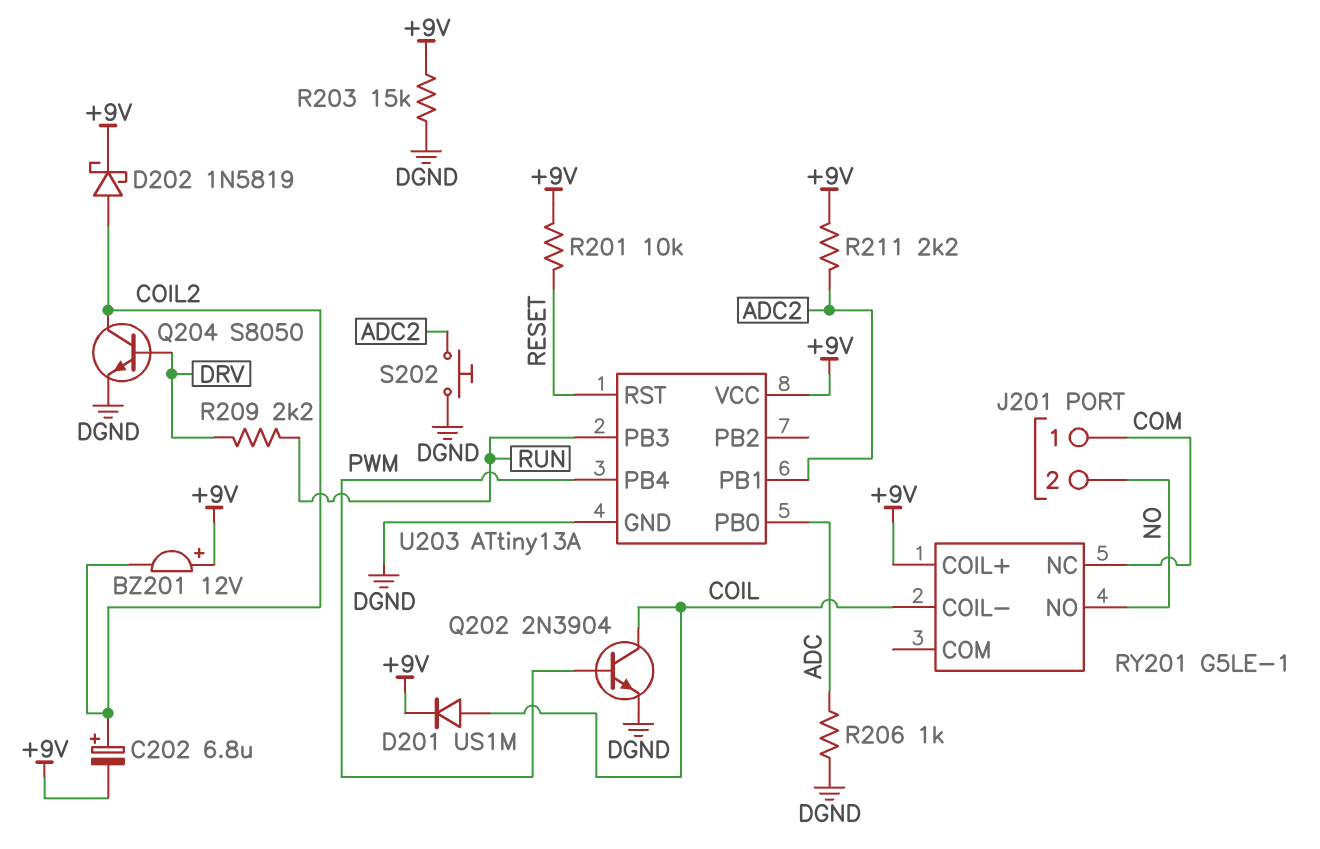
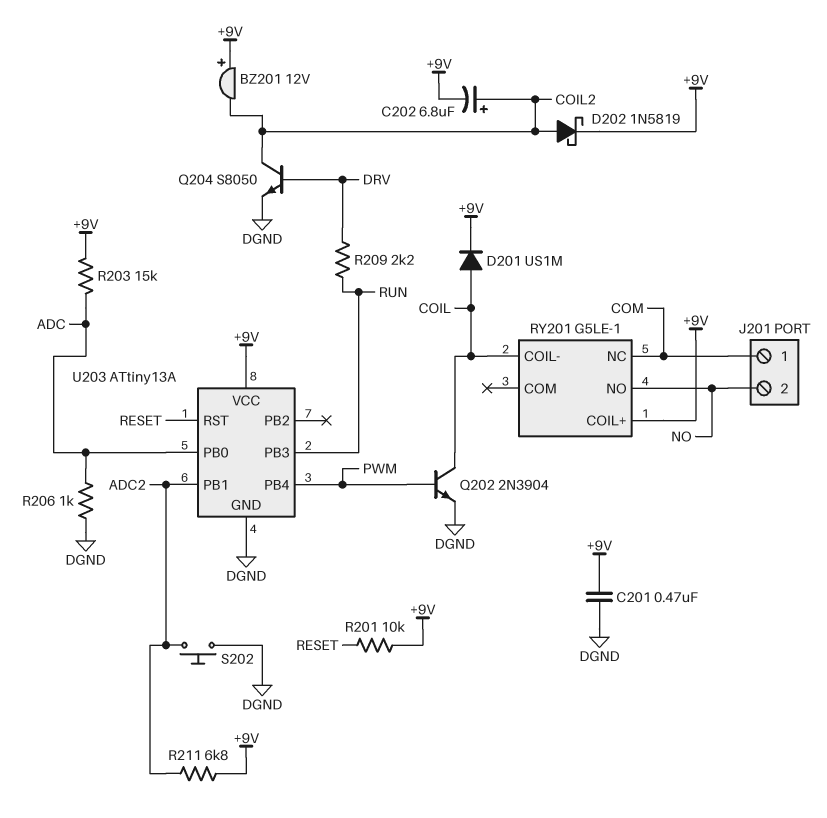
C201: none -> 470nF (+9V, DGND)
R203: 15k (+9V, DGND) -> 15k (+9V, ADC)
R211: 2.2k (+9V, ADC2) -> 6.8k (+9V, ADC2)

